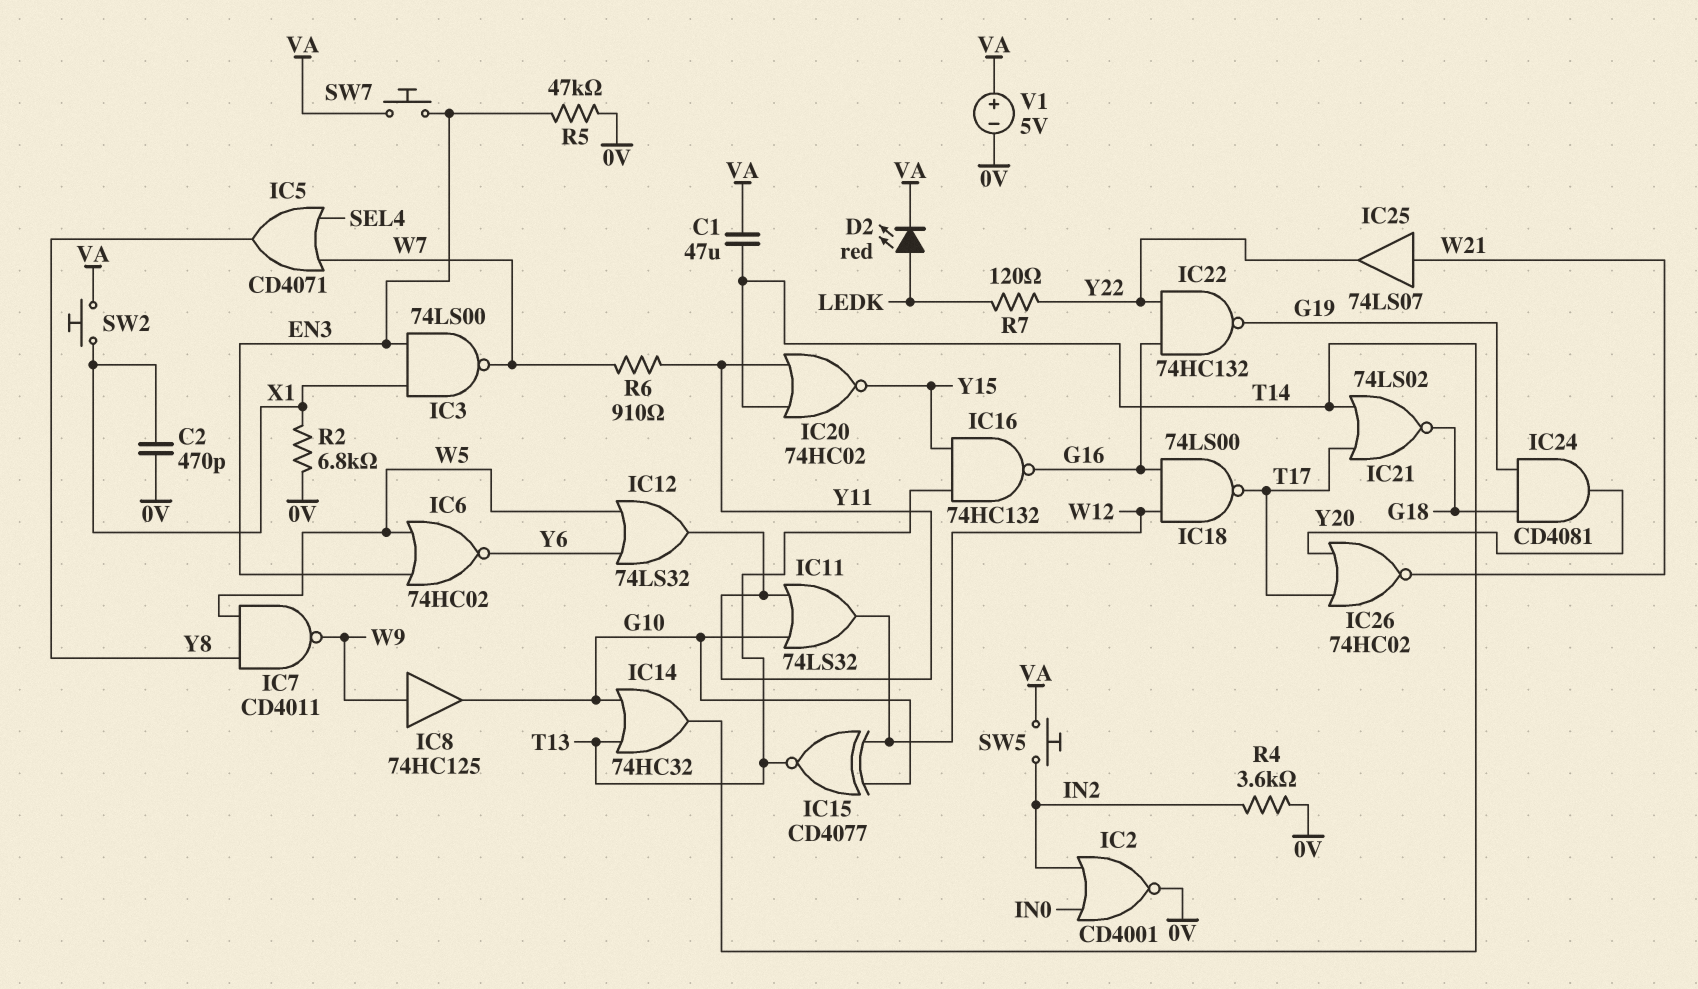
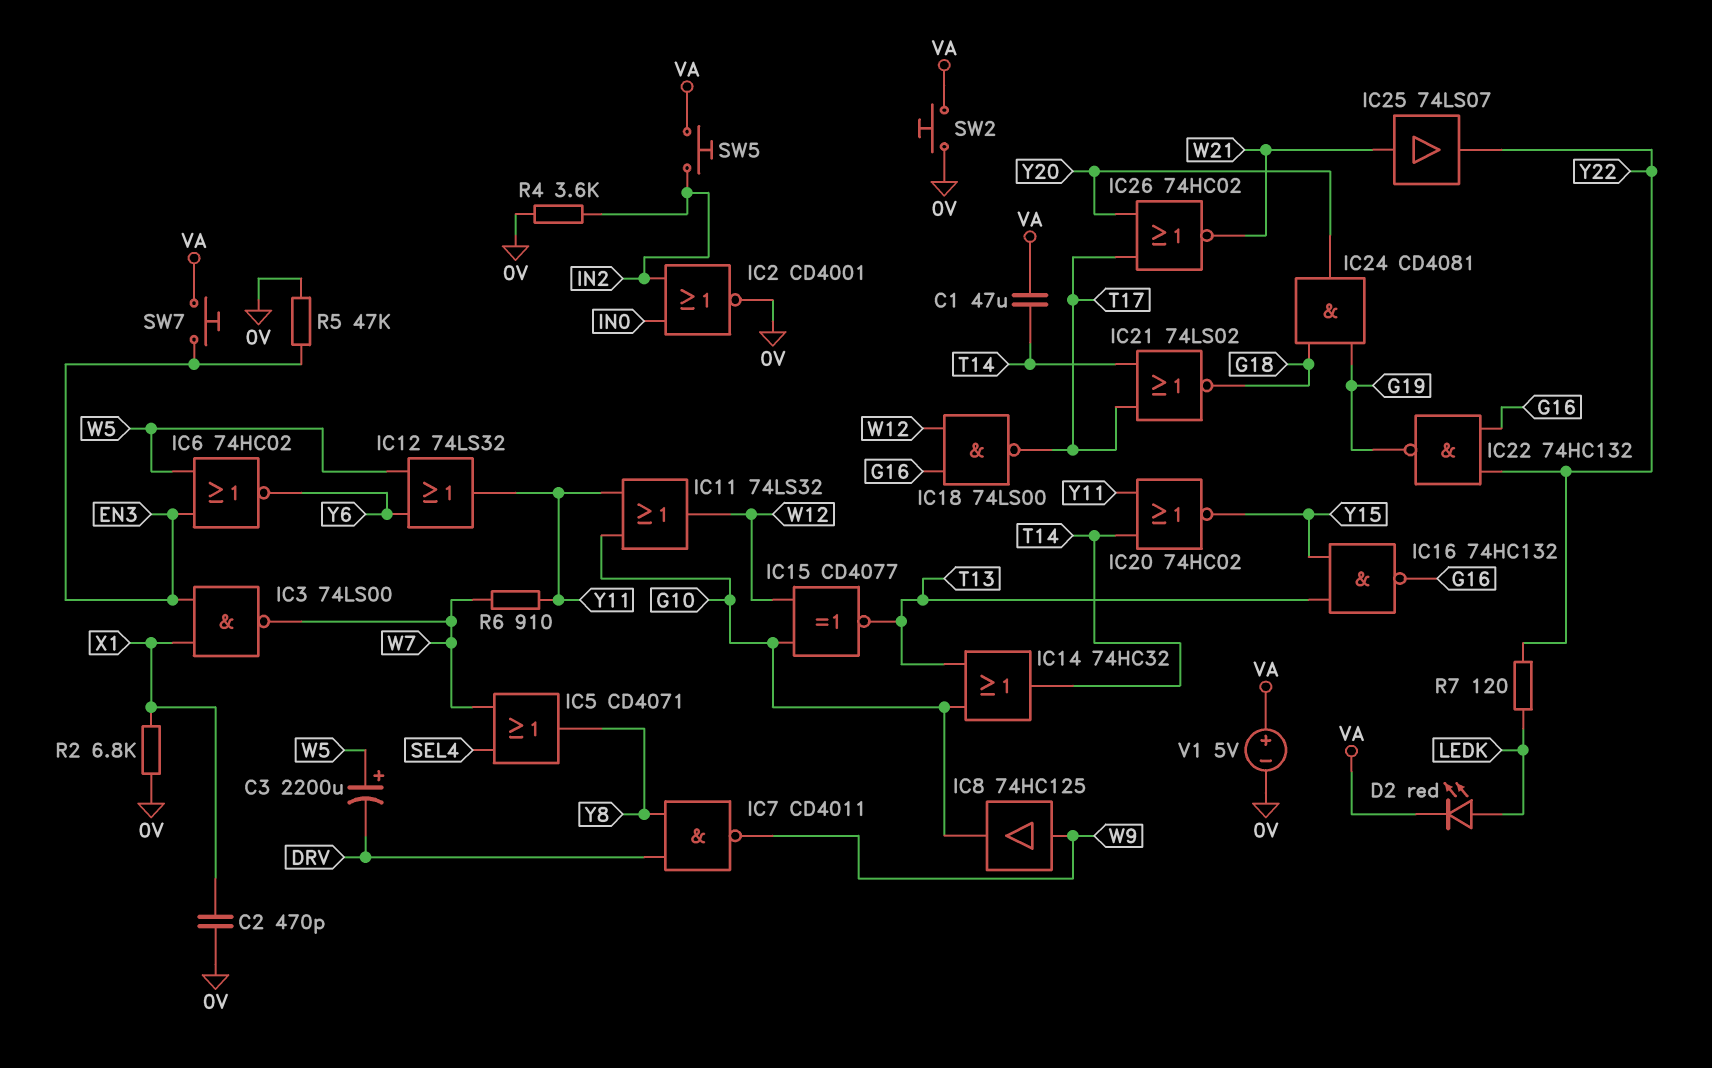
C3: none -> 2200uF (plus W5, minus DRV)
IC7: NAND CD4011 (in W5, in Y8, out W9) -> NAND CD4011 (in DRV, in Y8, out W9)
SW2: button (VA, X1) -> button (0V, VA)

